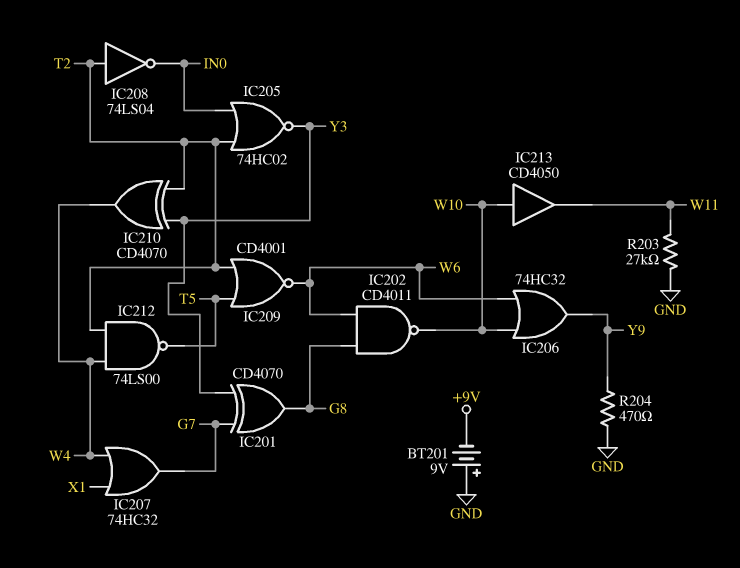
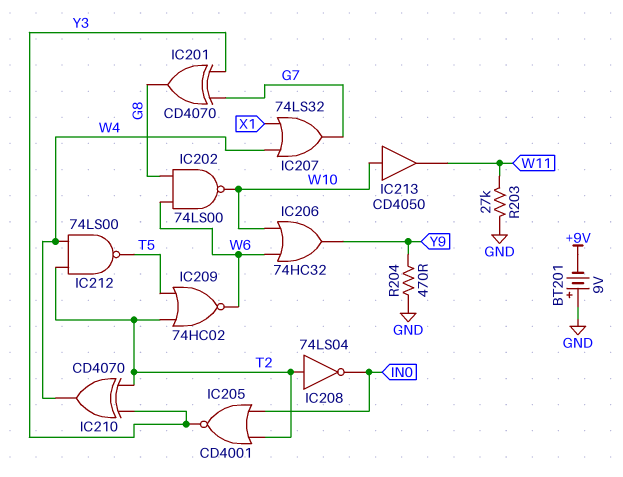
IC202: NAND CD4011 (in G8, in W6, out W10) -> NAND 74LS00 (in G8, in W6, out W10)
IC205: NOR 74HC02 (in IN0, in T2, out Y3) -> NOR CD4001 (in IN0, in T2, out Y3)
IC207: OR 74HC32 (in W4, in X1, out G7) -> OR 74LS32 (in W4, in X1, out G7)
IC209: NOR CD4001 (in T2, in T5, out W6) -> NOR 74HC02 (in T2, in T5, out W6)

